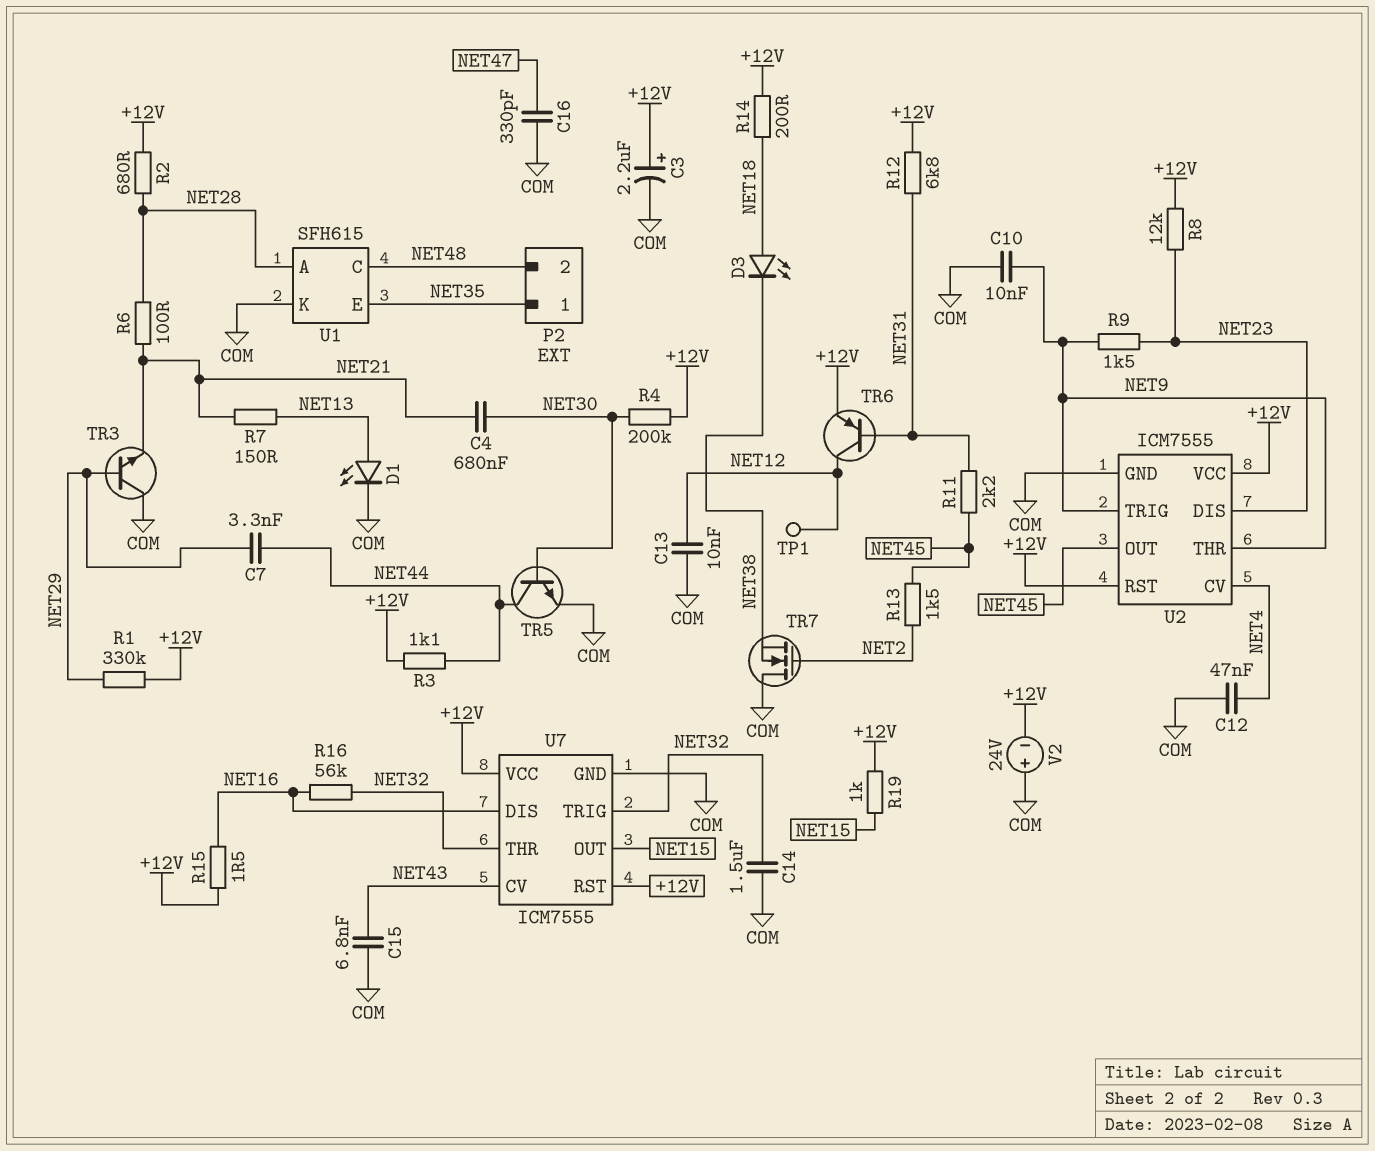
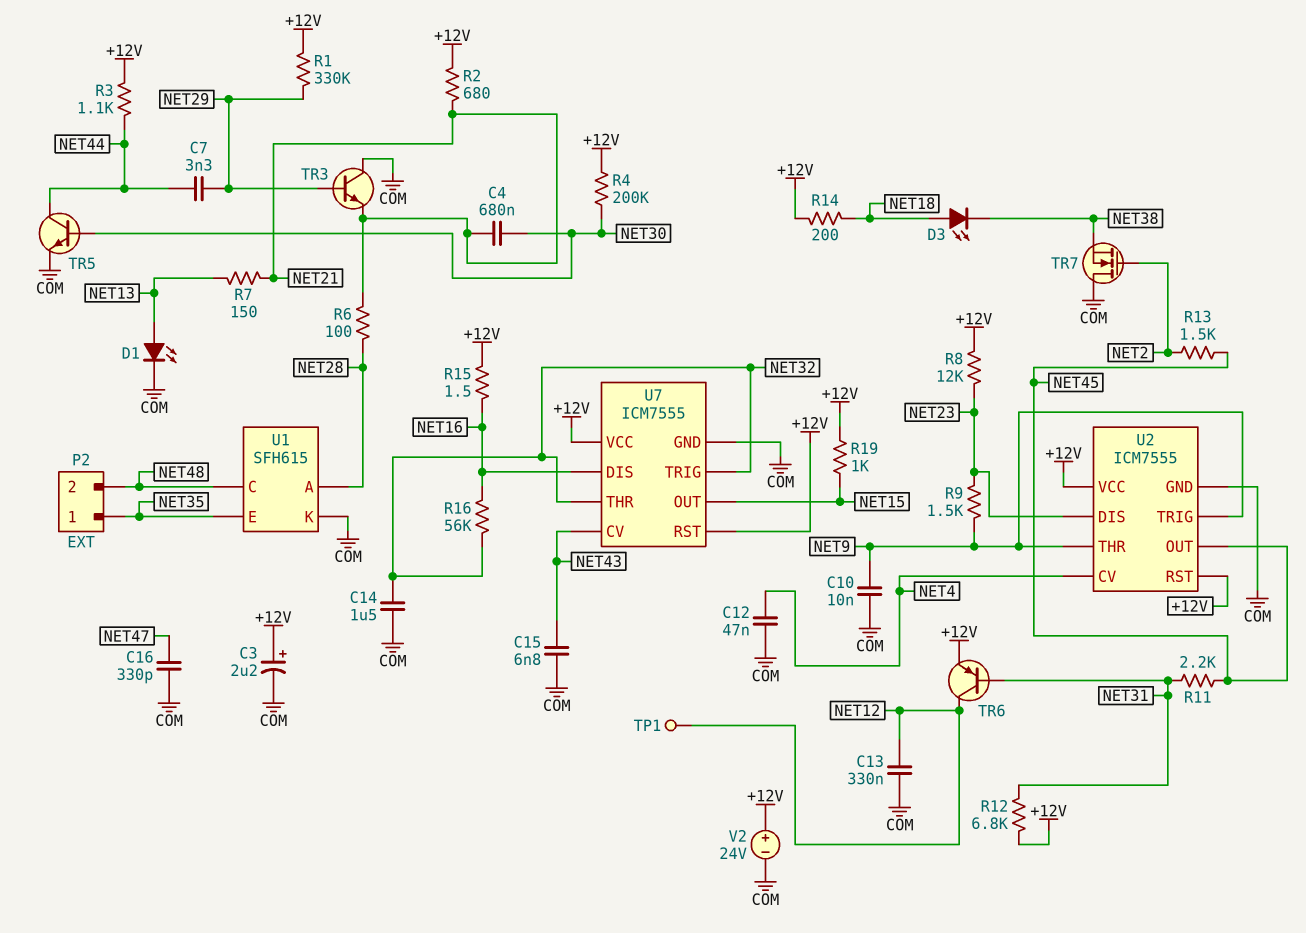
C13: 10nF (COM, NET12) -> 330nF (COM, NET12)
R2: 680 (+12V, NET28) -> 680 (+12V, NET21)
V2: 24V (plus COM, minus +12V) -> 24V (plus +12V, minus COM)

